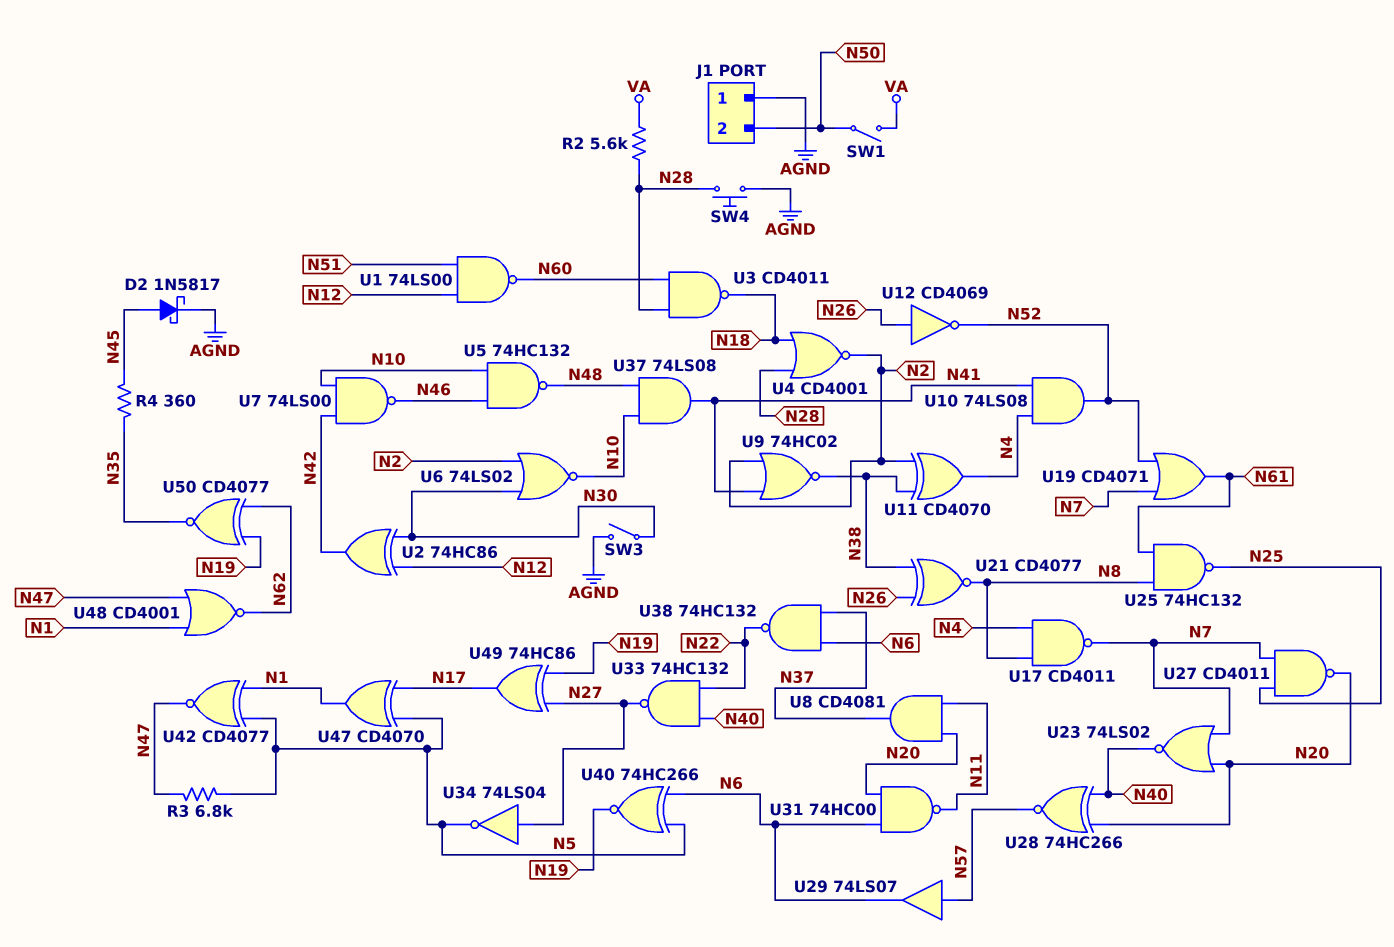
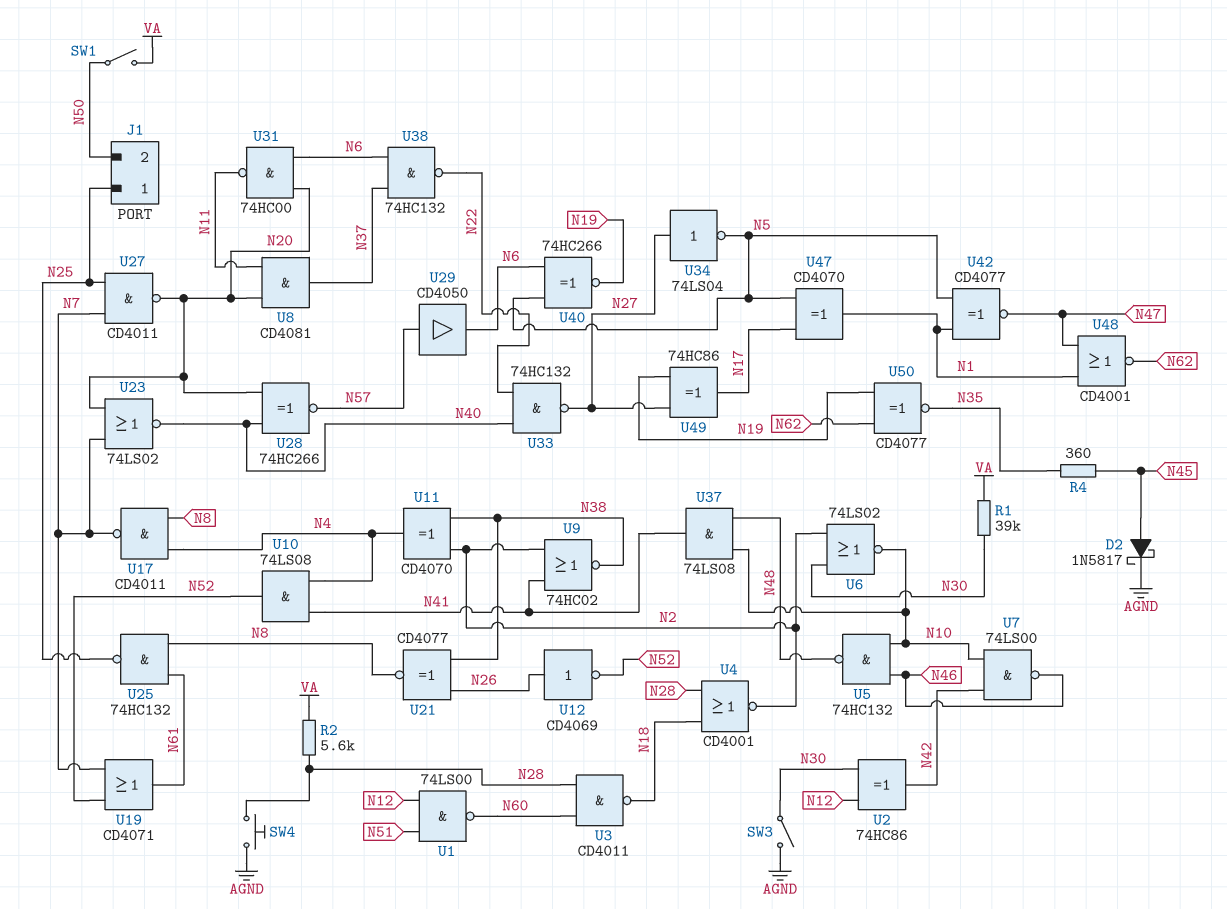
J1 pin 1: AGND -> N25
R1: none -> 39k (N30, VA)
R3: 6.8k (N5, N47) -> none
U29: buffer 74LS07 (in N57, out N6) -> buffer CD4050 (in N57, out N6)

